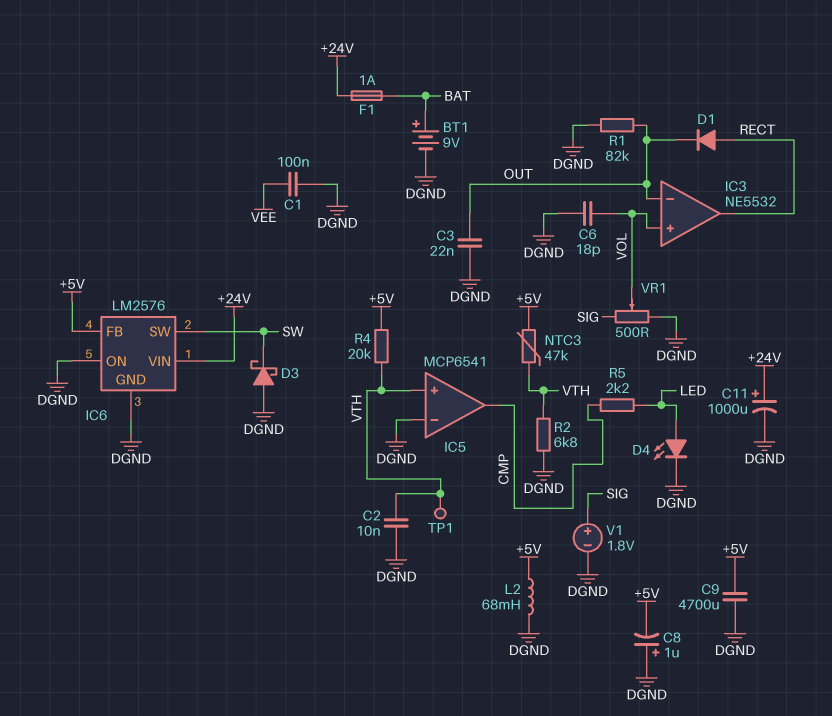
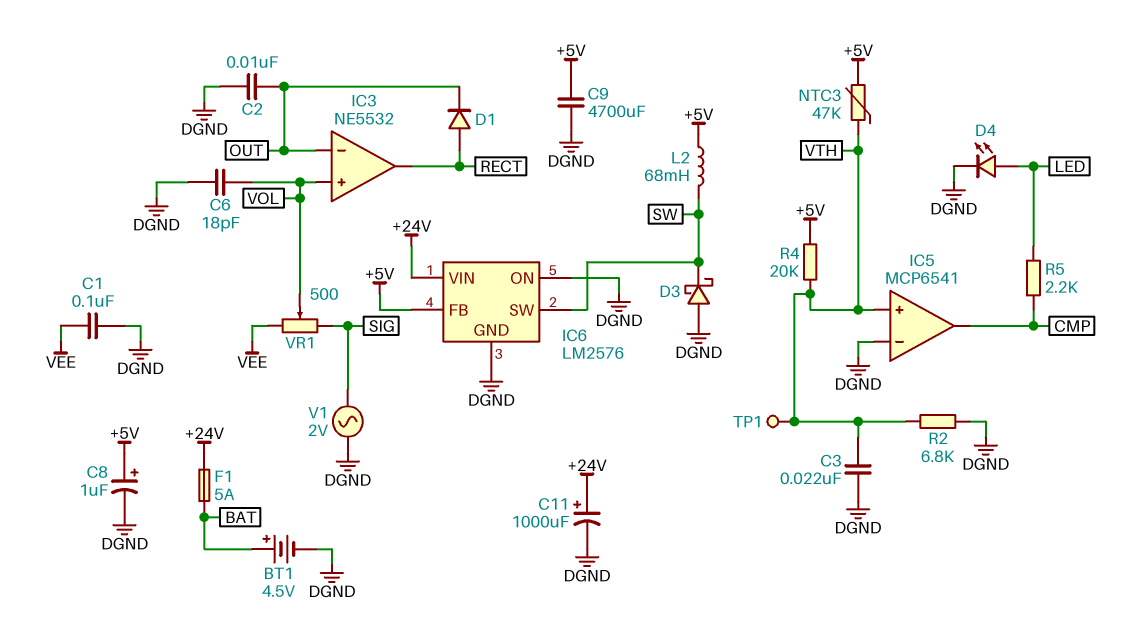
BT1: 9V (plus BAT, minus DGND) -> 4.5V (plus BAT, minus DGND)
C2: 10nF (DGND, VTH) -> 10nF (DGND, OUT)
C3: 22nF (DGND, OUT) -> 22nF (DGND, VTH)
C8: 1uF (plus DGND, minus +5V) -> 1uF (plus +5V, minus DGND)
F1: 1A (+24V, BAT) -> 5A (+24V, BAT)
L2: 68mH (+5V, DGND) -> 68mH (+5V, SW)
R1: 82k (DGND, OUT) -> none
V1: 1.8V (plus SIG, minus DGND) -> AC 2V (DGND, SIG)
VR1: 500 (DGND, SIG, wiper VOL) -> 500 (SIG, VEE, wiper VOL)

